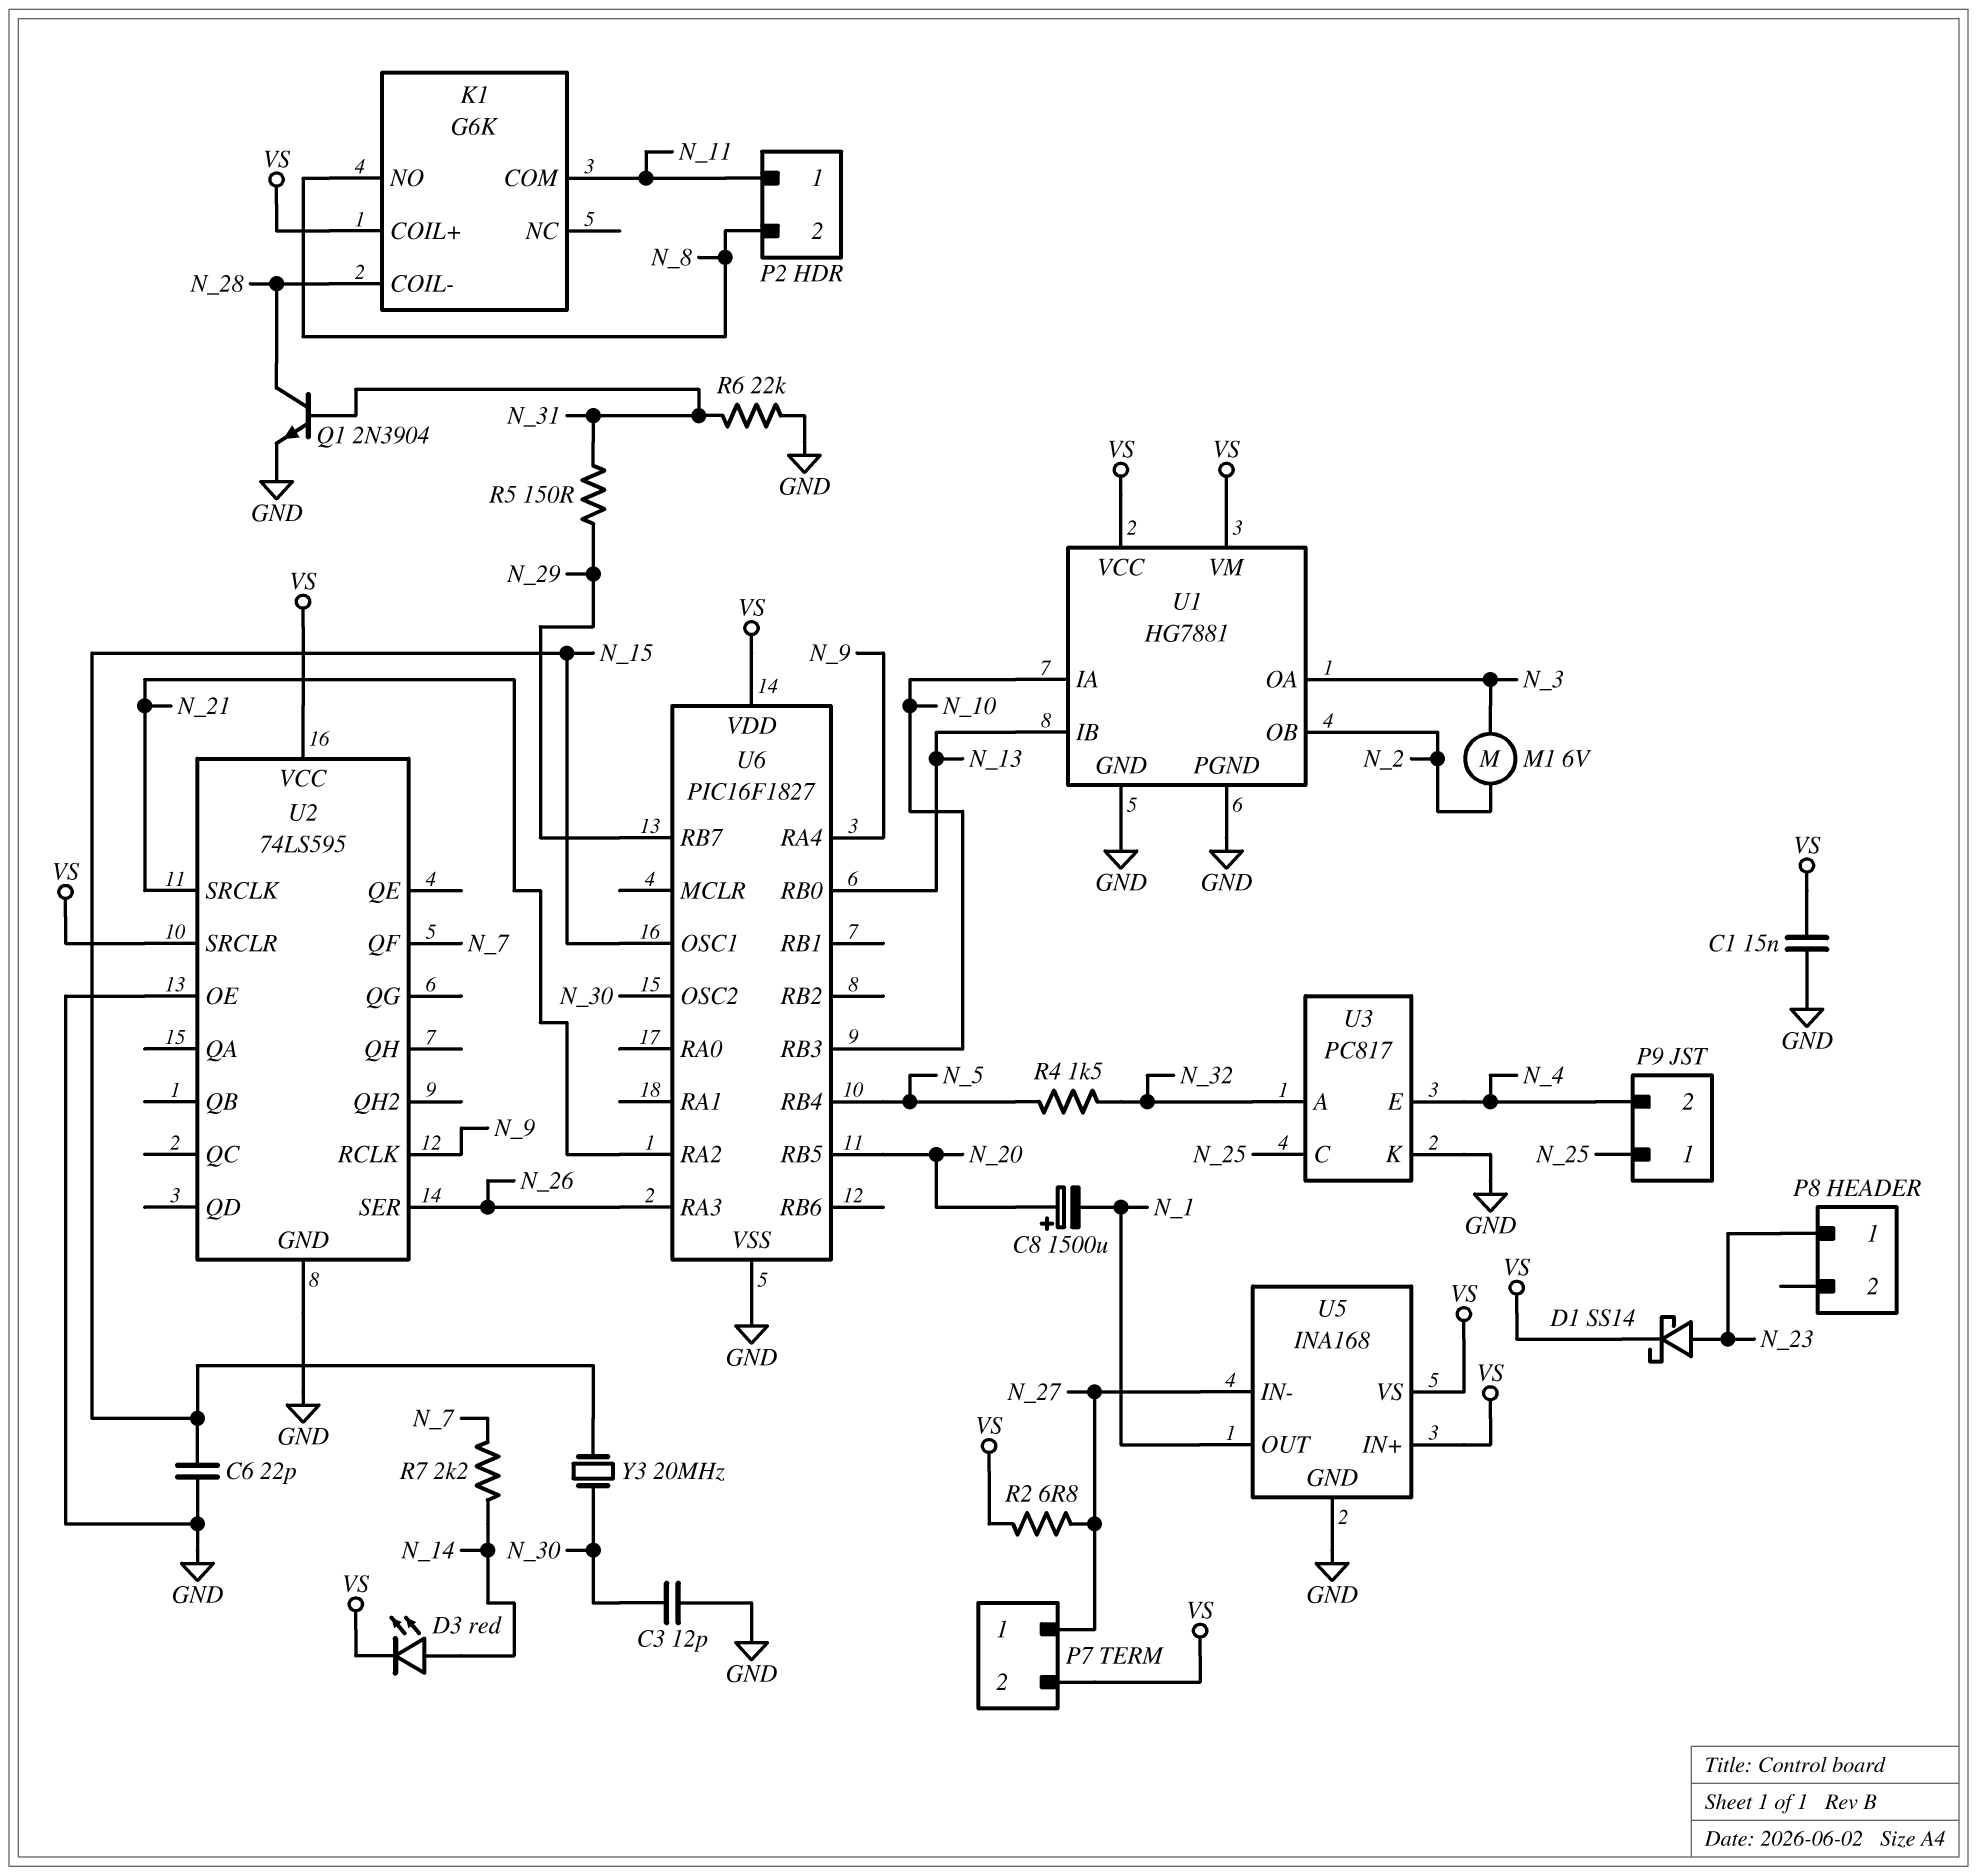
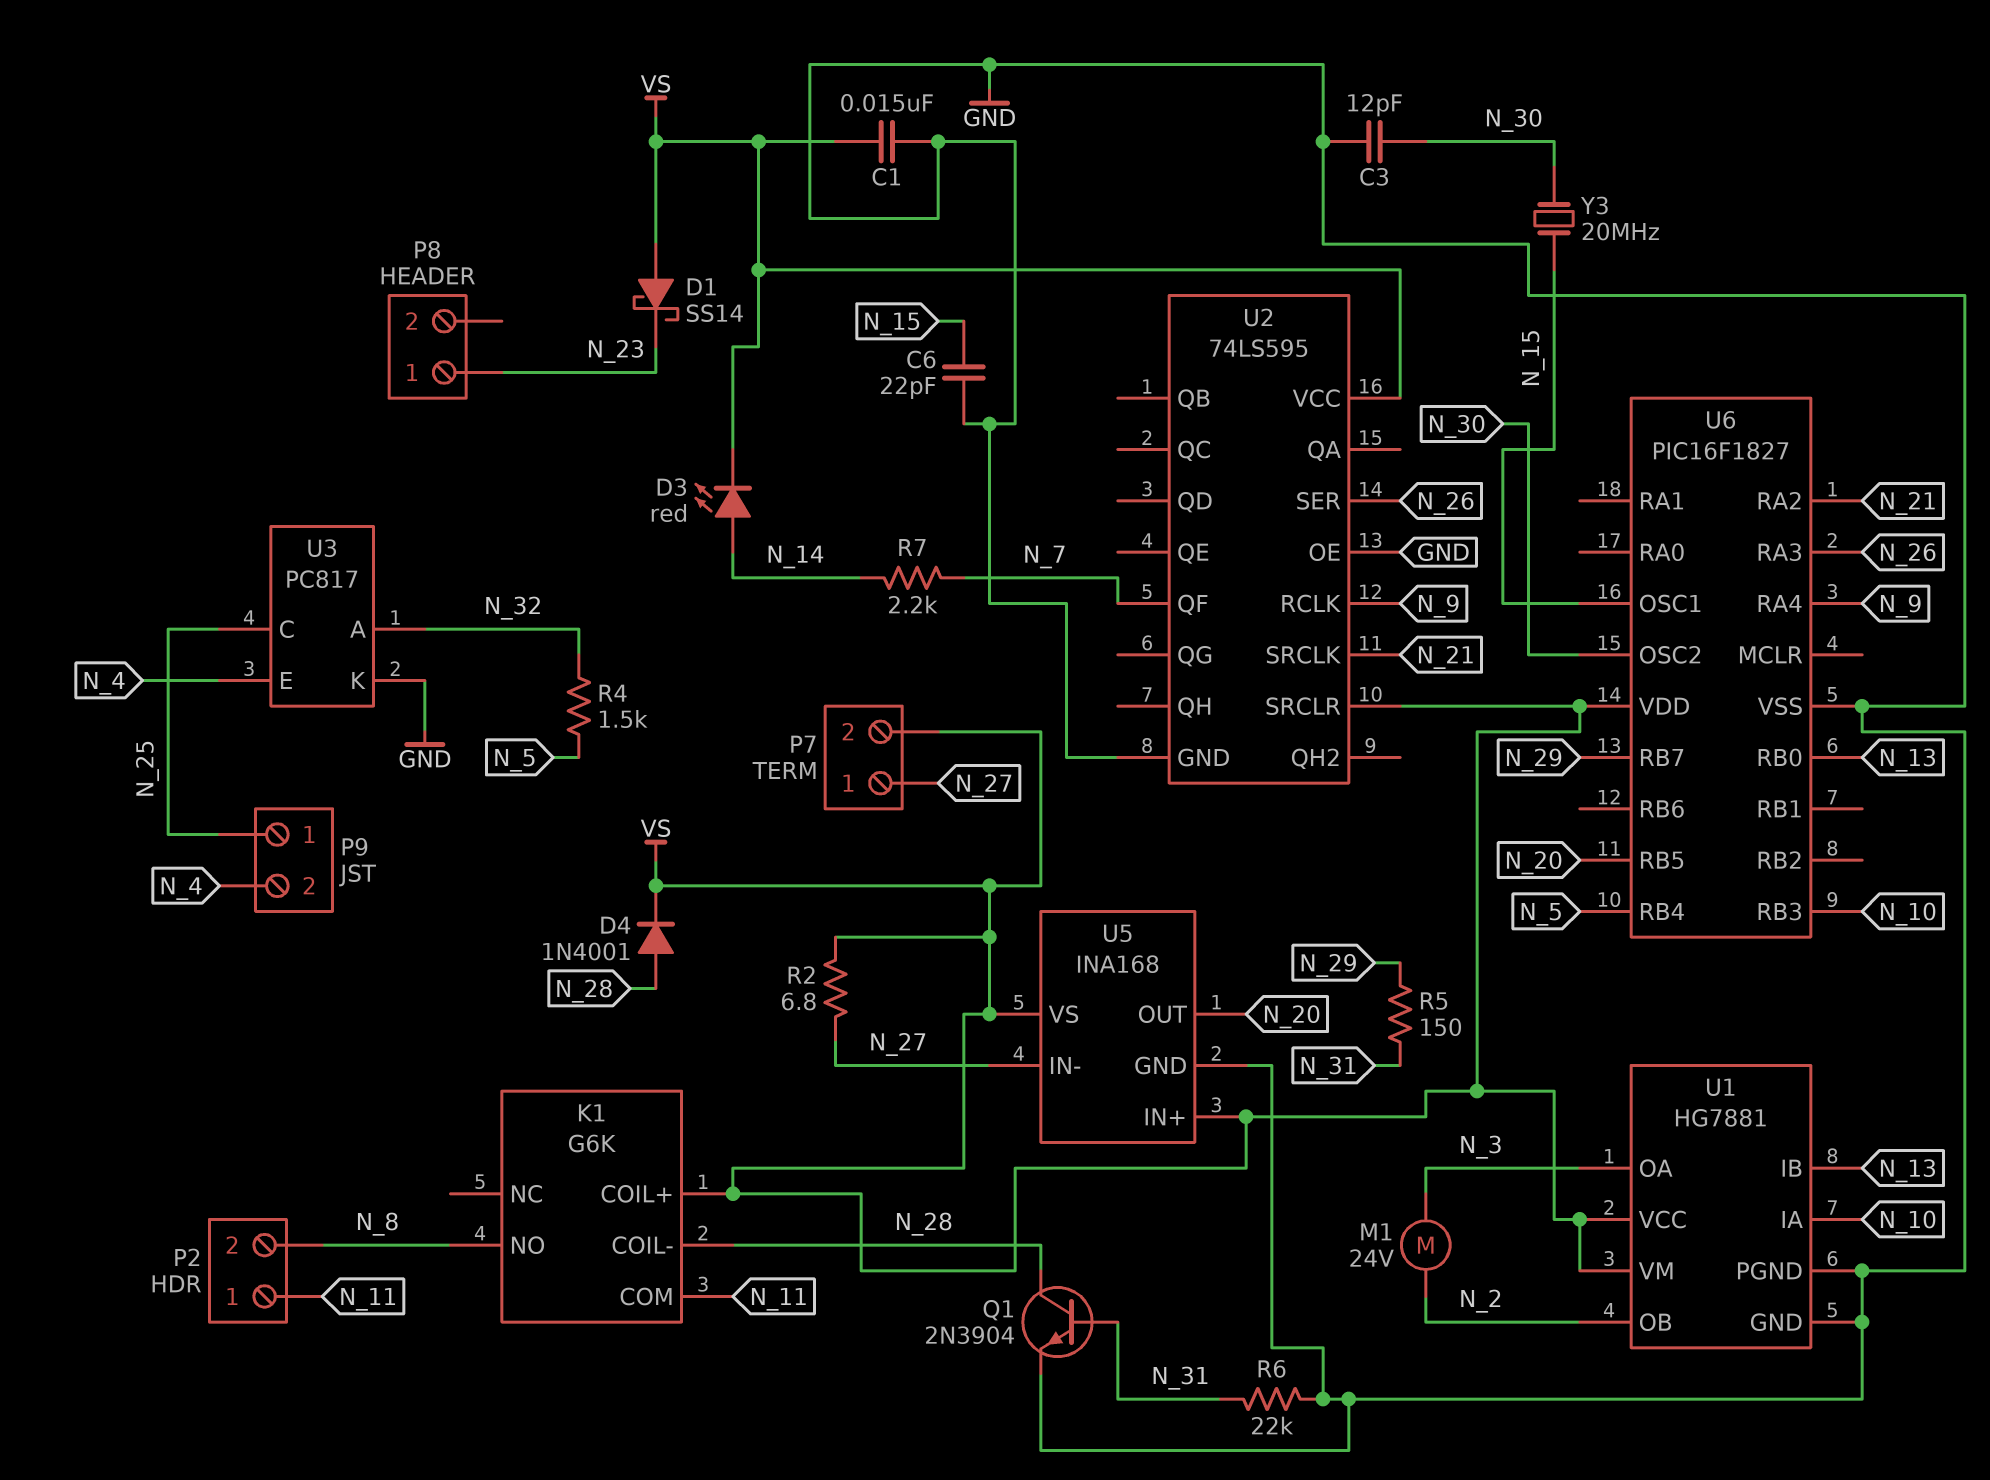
C8: 1500uF (plus N_20, minus N_1) -> none
D1: schottky SS14 (A N_23, K VS) -> schottky SS14 (A VS, K N_23)
D4: none -> diode 1N4001 (A N_28, K VS)
M1: motor 6V (N_2, N_3) -> motor 24V (N_2, N_3)
U5 pin OUT: N_1 -> N_20

